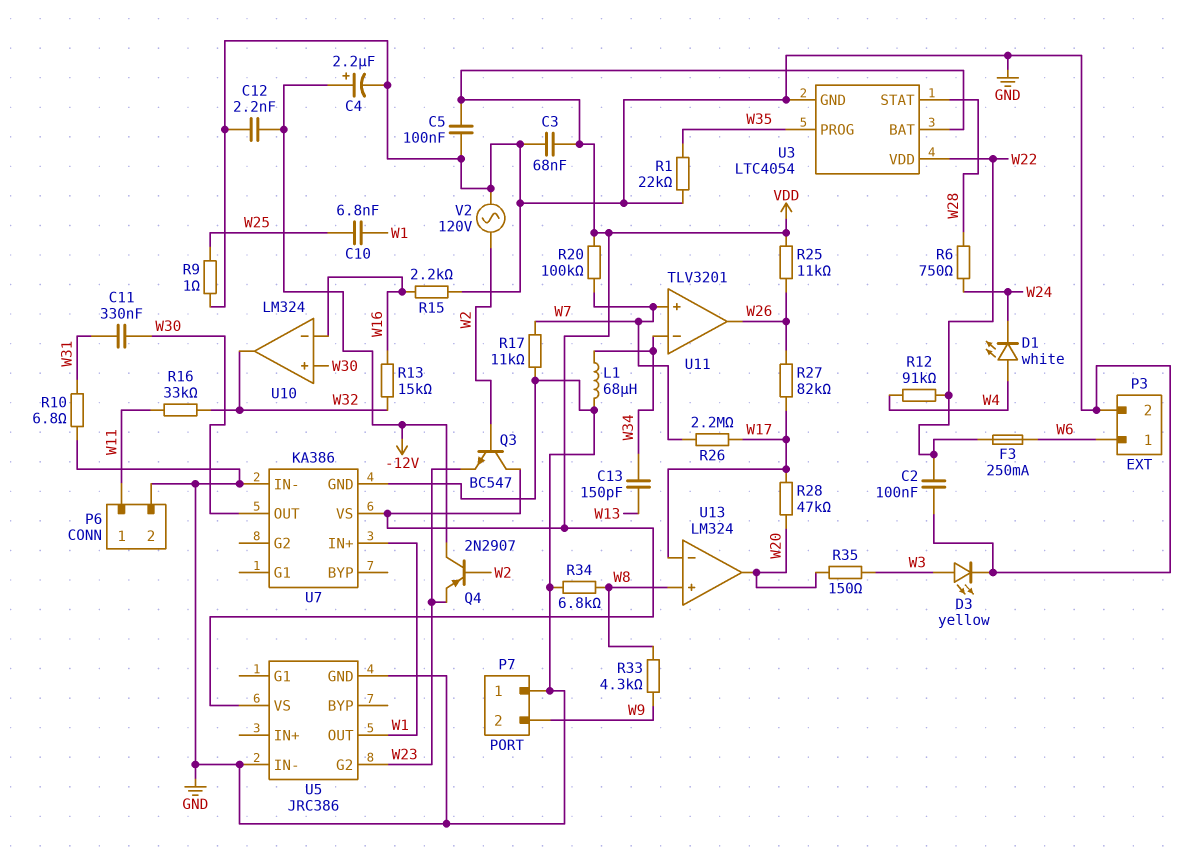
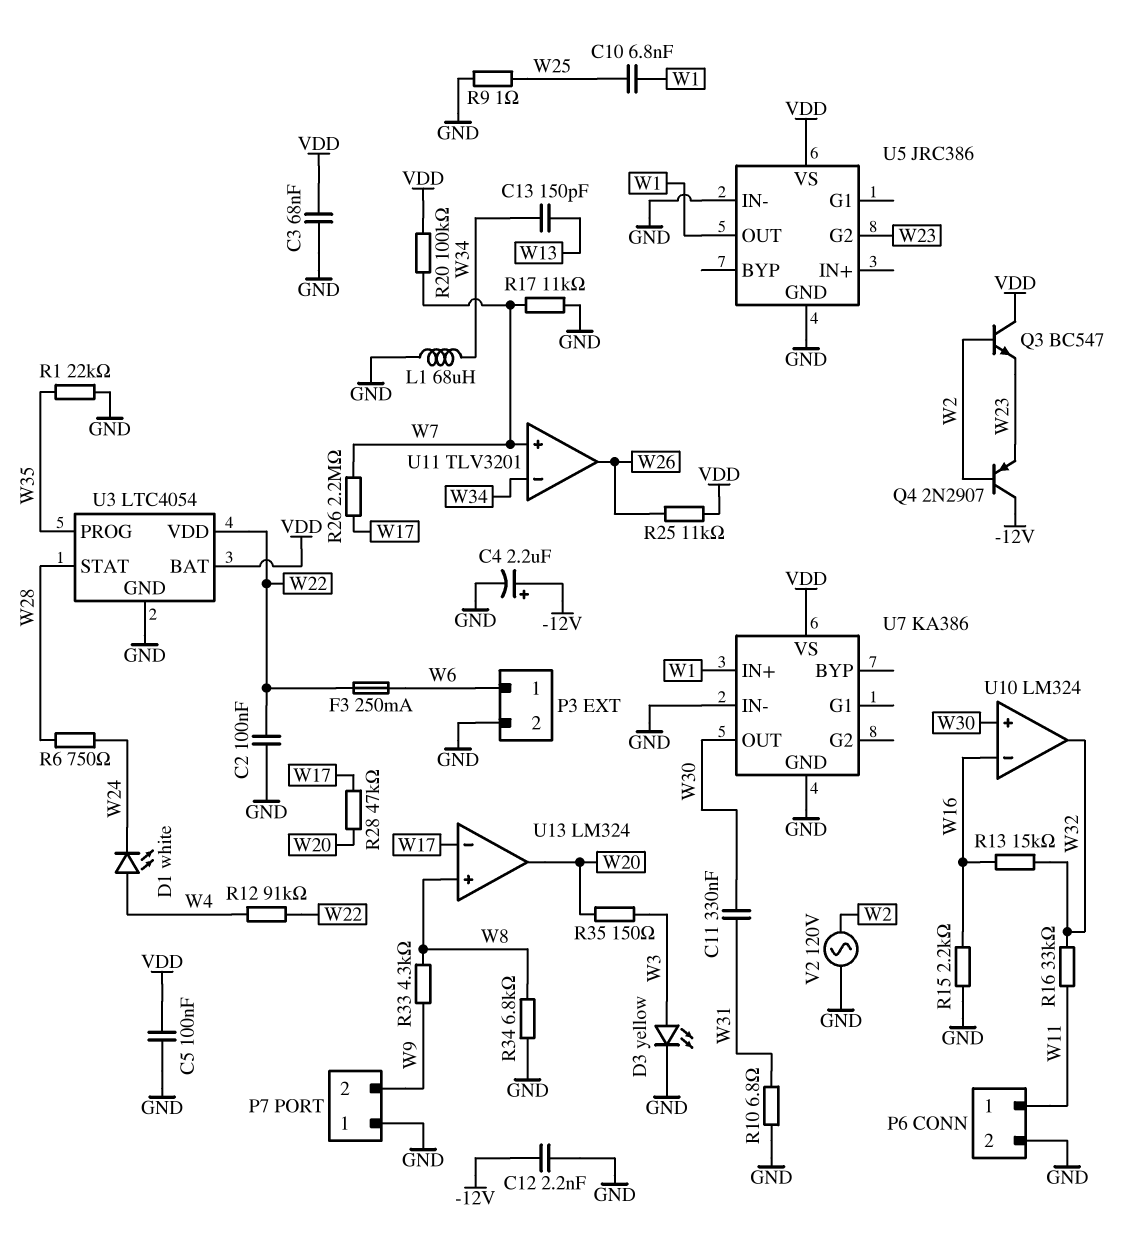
R27: 82k (W17, W26) -> none

